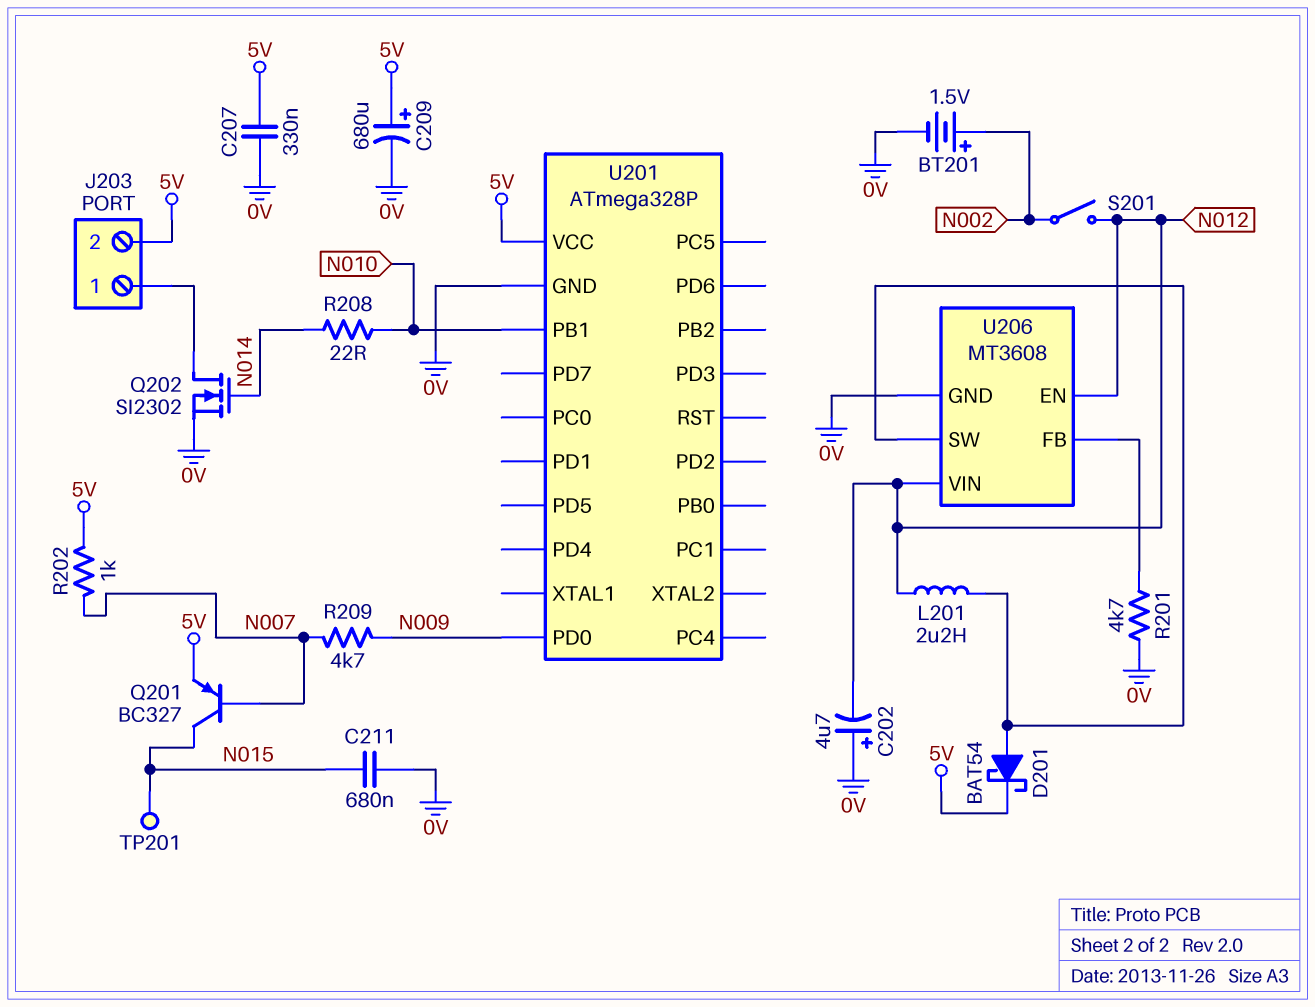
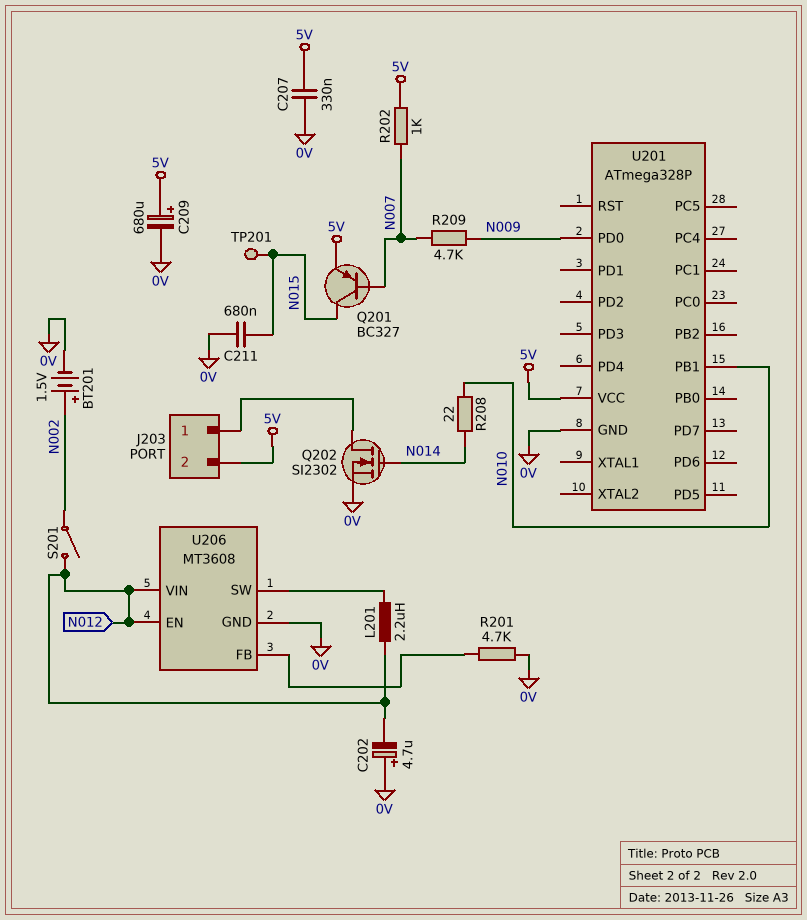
D201: schottky BAT54 (A U206/SW, K 5V) -> none

